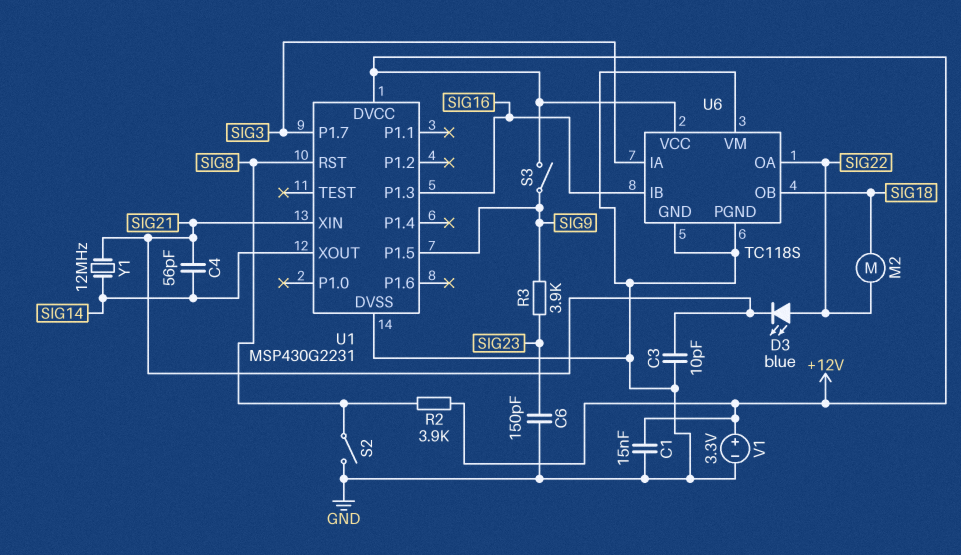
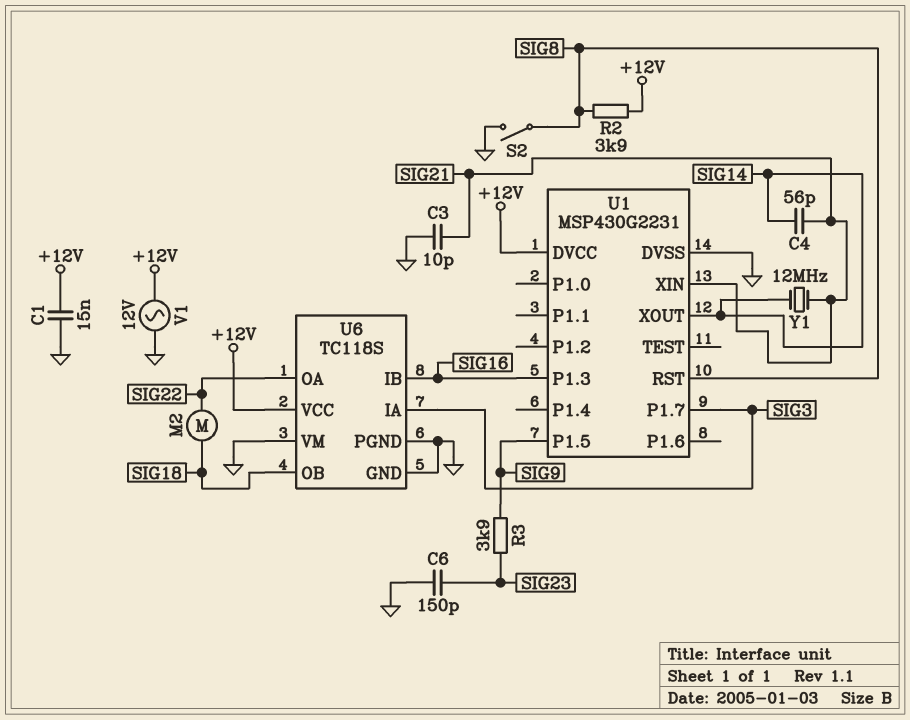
D3: LED blue (A SIG22, K SIG21) -> none
S3: switch (+12V, SIG9) -> none
V1: 3.3V (plus +12V, minus GND) -> AC 12V (+12V, GND)

